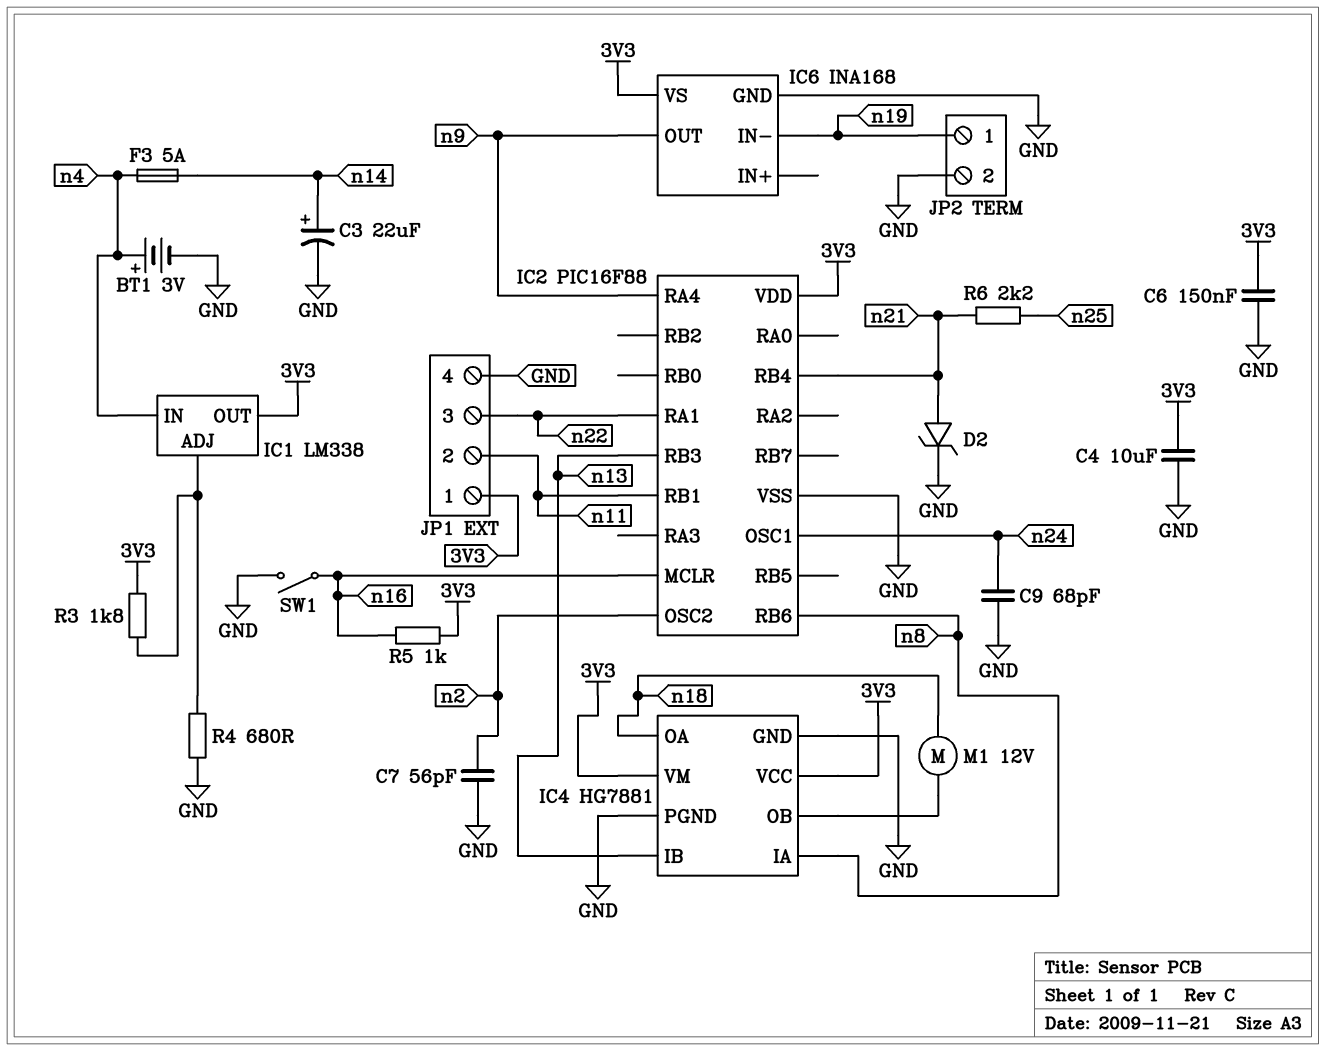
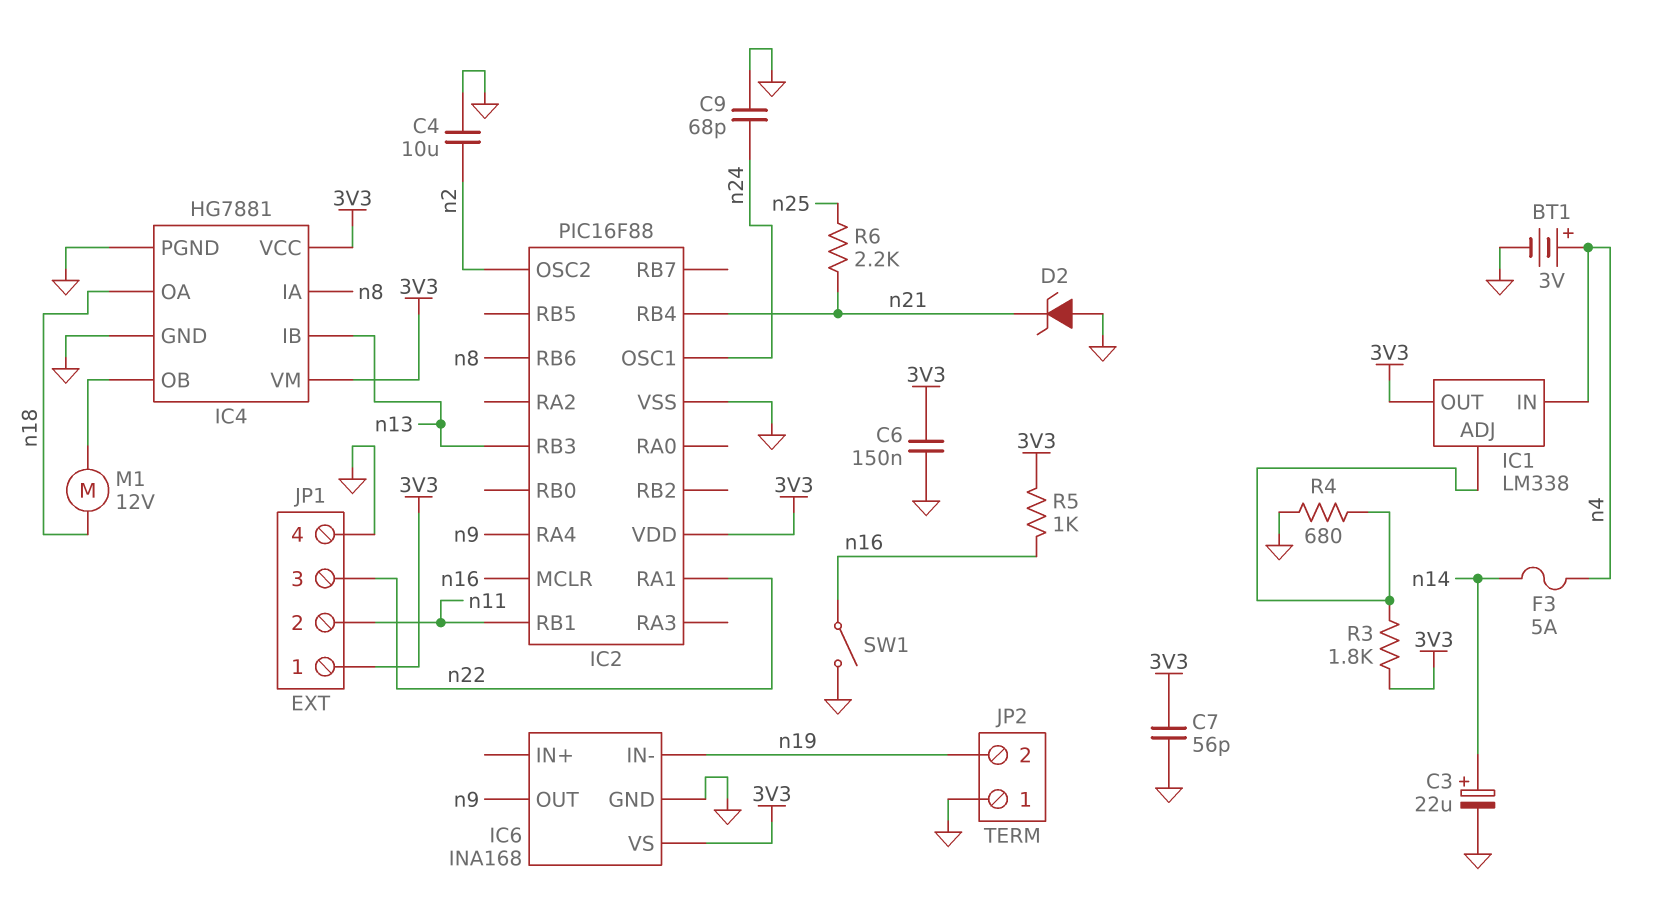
C4: 10uF (3V3, GND) -> 10uF (GND, n2)
C7: 56pF (GND, n2) -> 56pF (3V3, GND)
D2: zener (A n21, K GND) -> zener (A GND, K n21)
JP2 pin 1: n19 -> GND
JP2 pin 2: GND -> n19

